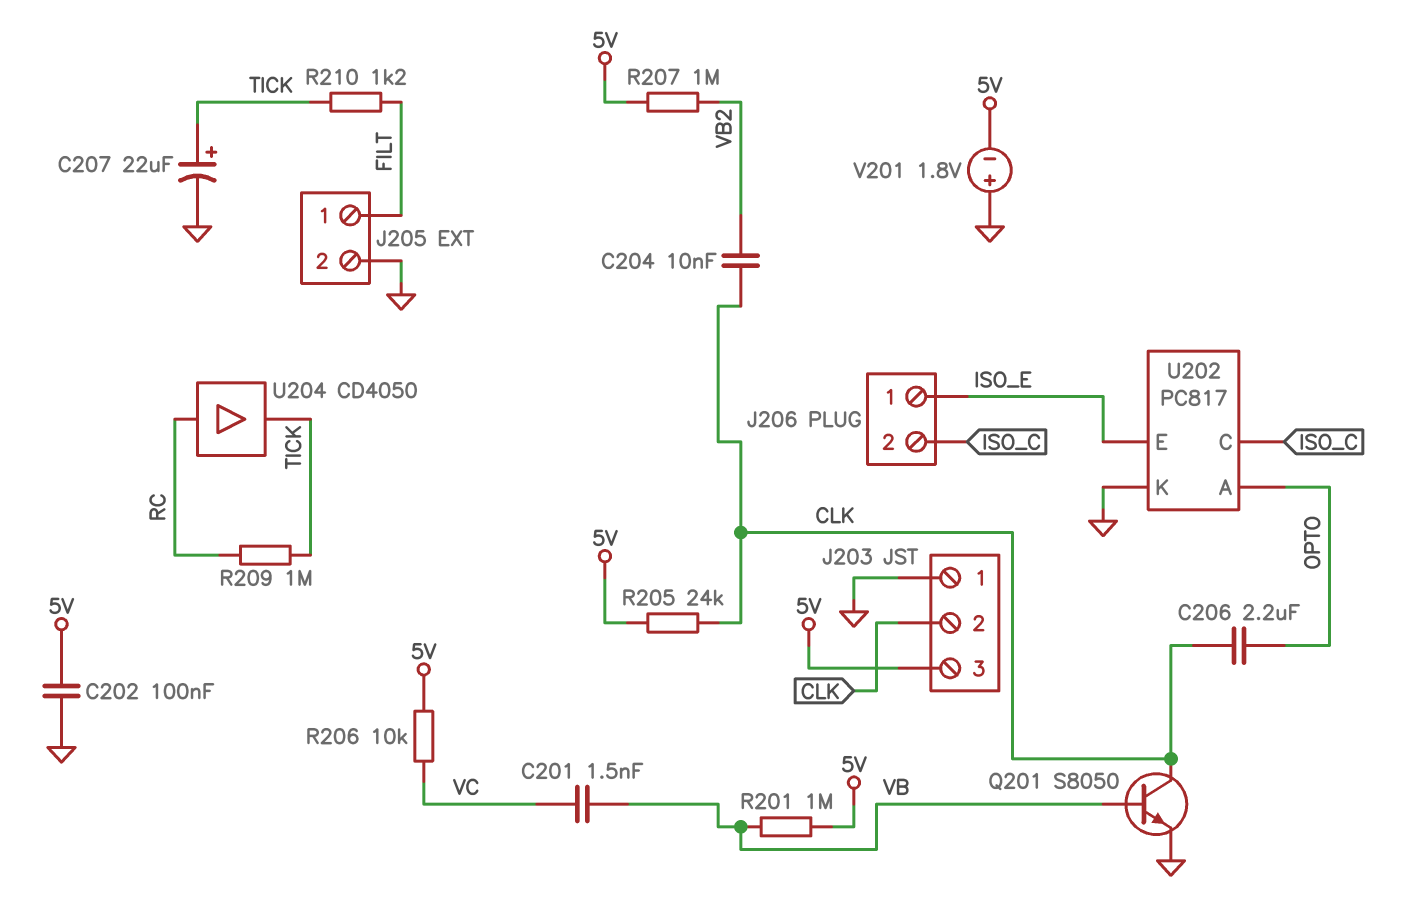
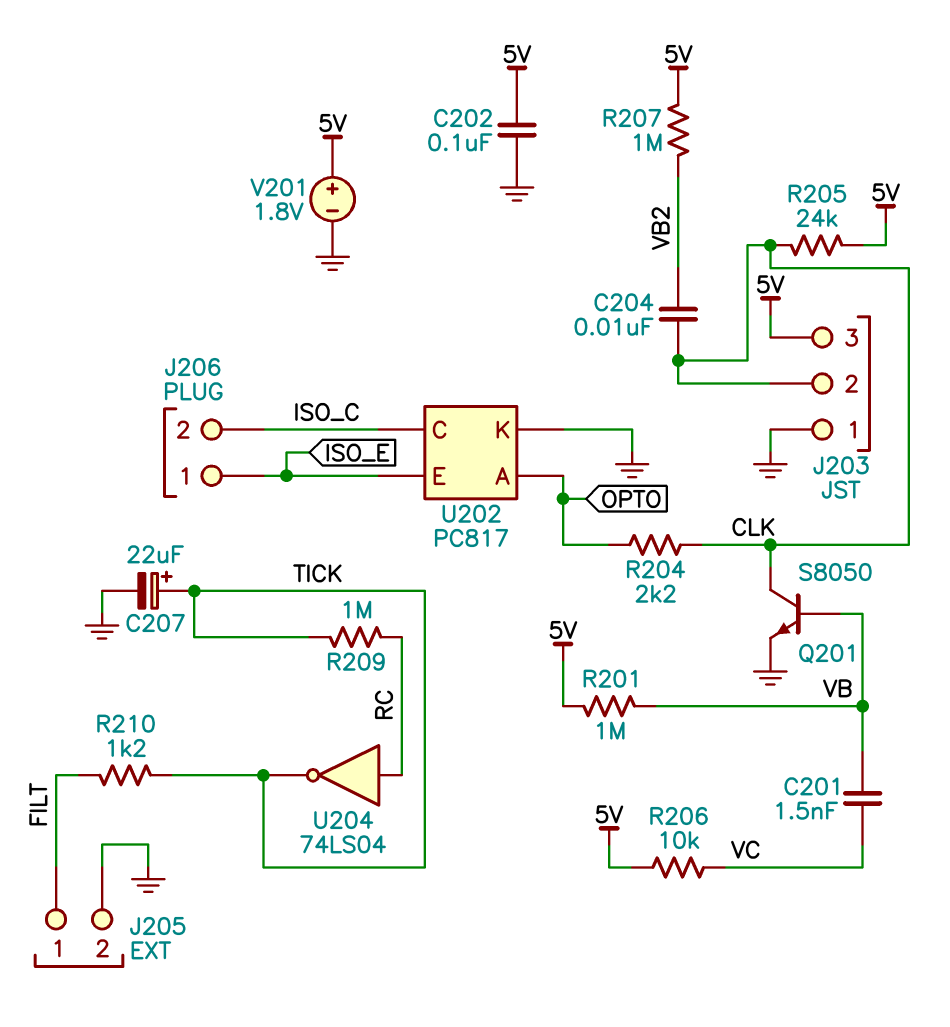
C206: 2.2uF (CLK, OPTO) -> none
R204: none -> 2.2k (CLK, OPTO)
U204: buffer CD4050 (in RC, out TICK) -> NOT 74LS04 (in RC, out TICK)
V201: 1.8V (plus GND, minus 5V) -> 1.8V (plus 5V, minus GND)

